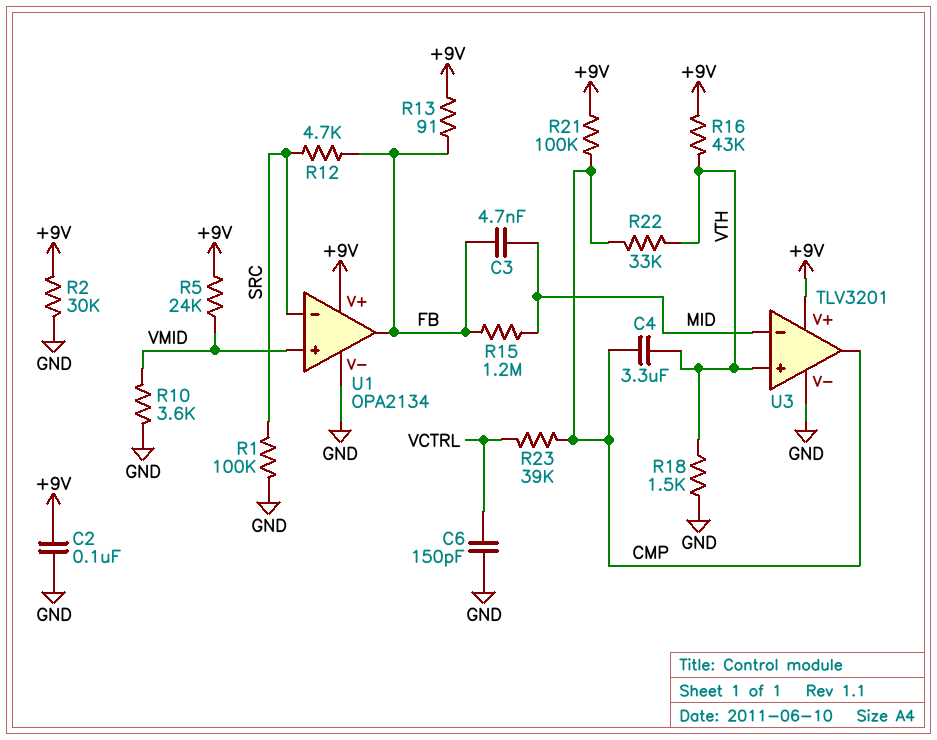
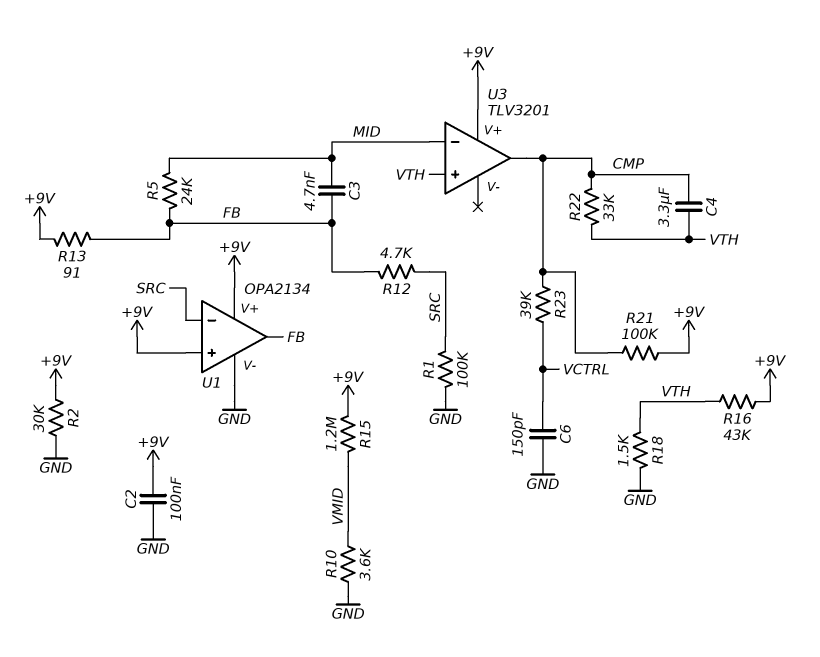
R5: 24k (+9V, VMID) -> 24k (FB, MID)
R15: 1.2M (FB, MID) -> 1.2M (+9V, VMID)
U1 pin in+: VMID -> +9V
U3 pin V-: GND -> none

